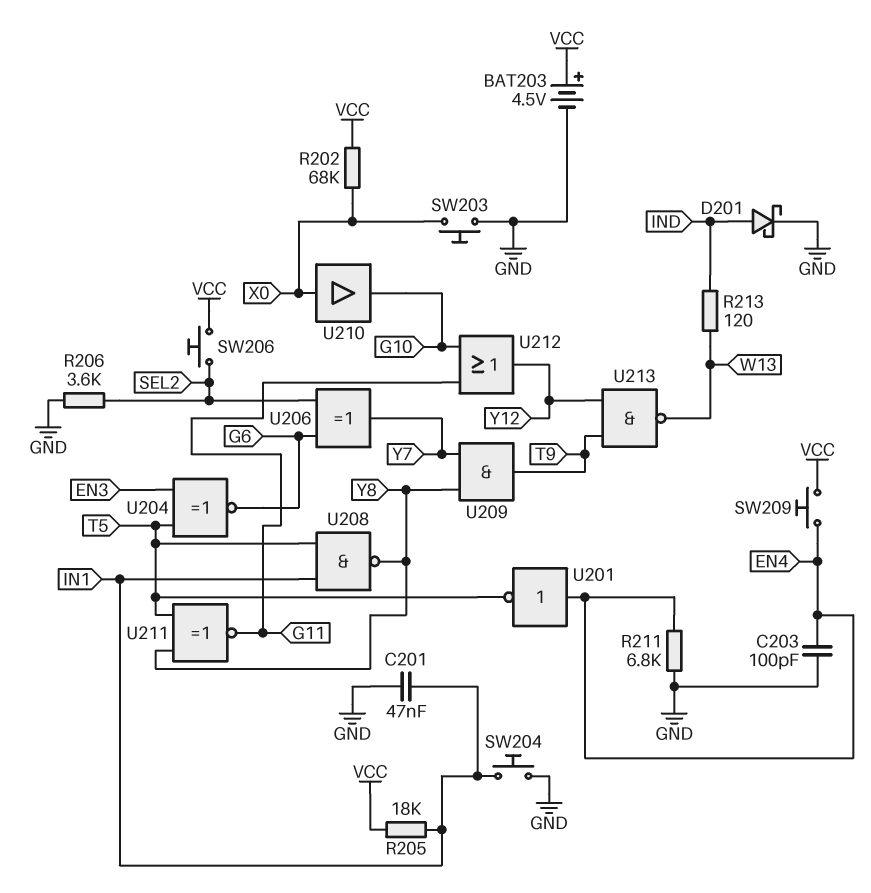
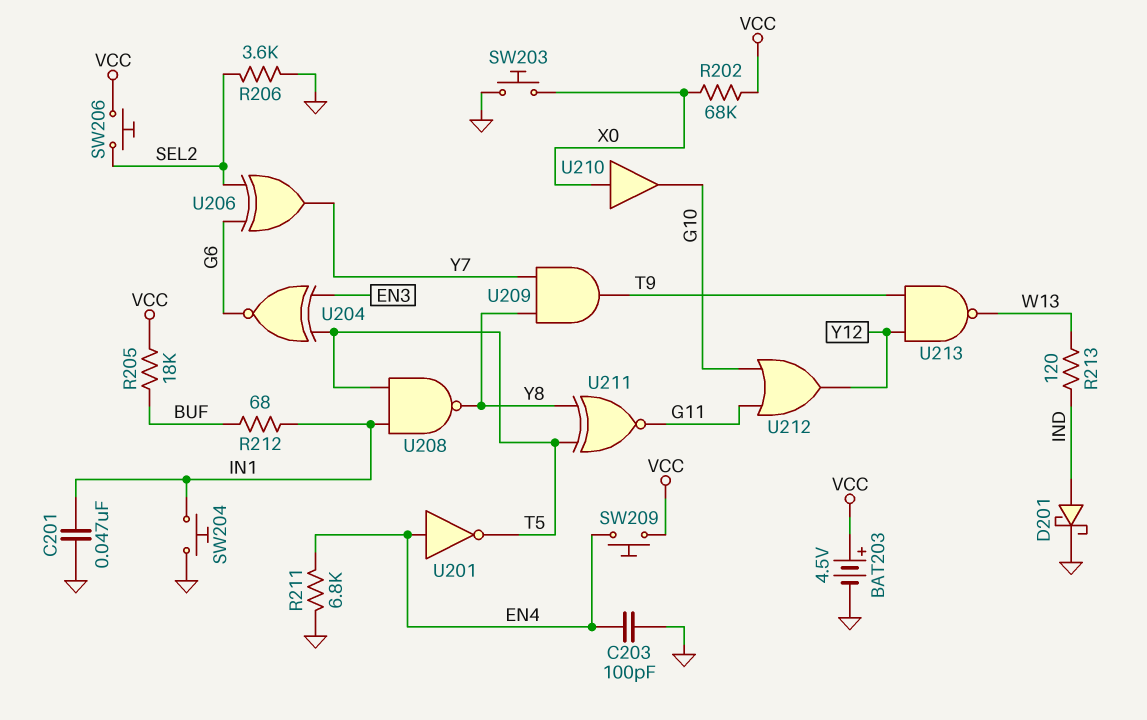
R205: 18k (IN1, VCC) -> 18k (BUF, VCC)
R212: none -> 68 (BUF, IN1)

